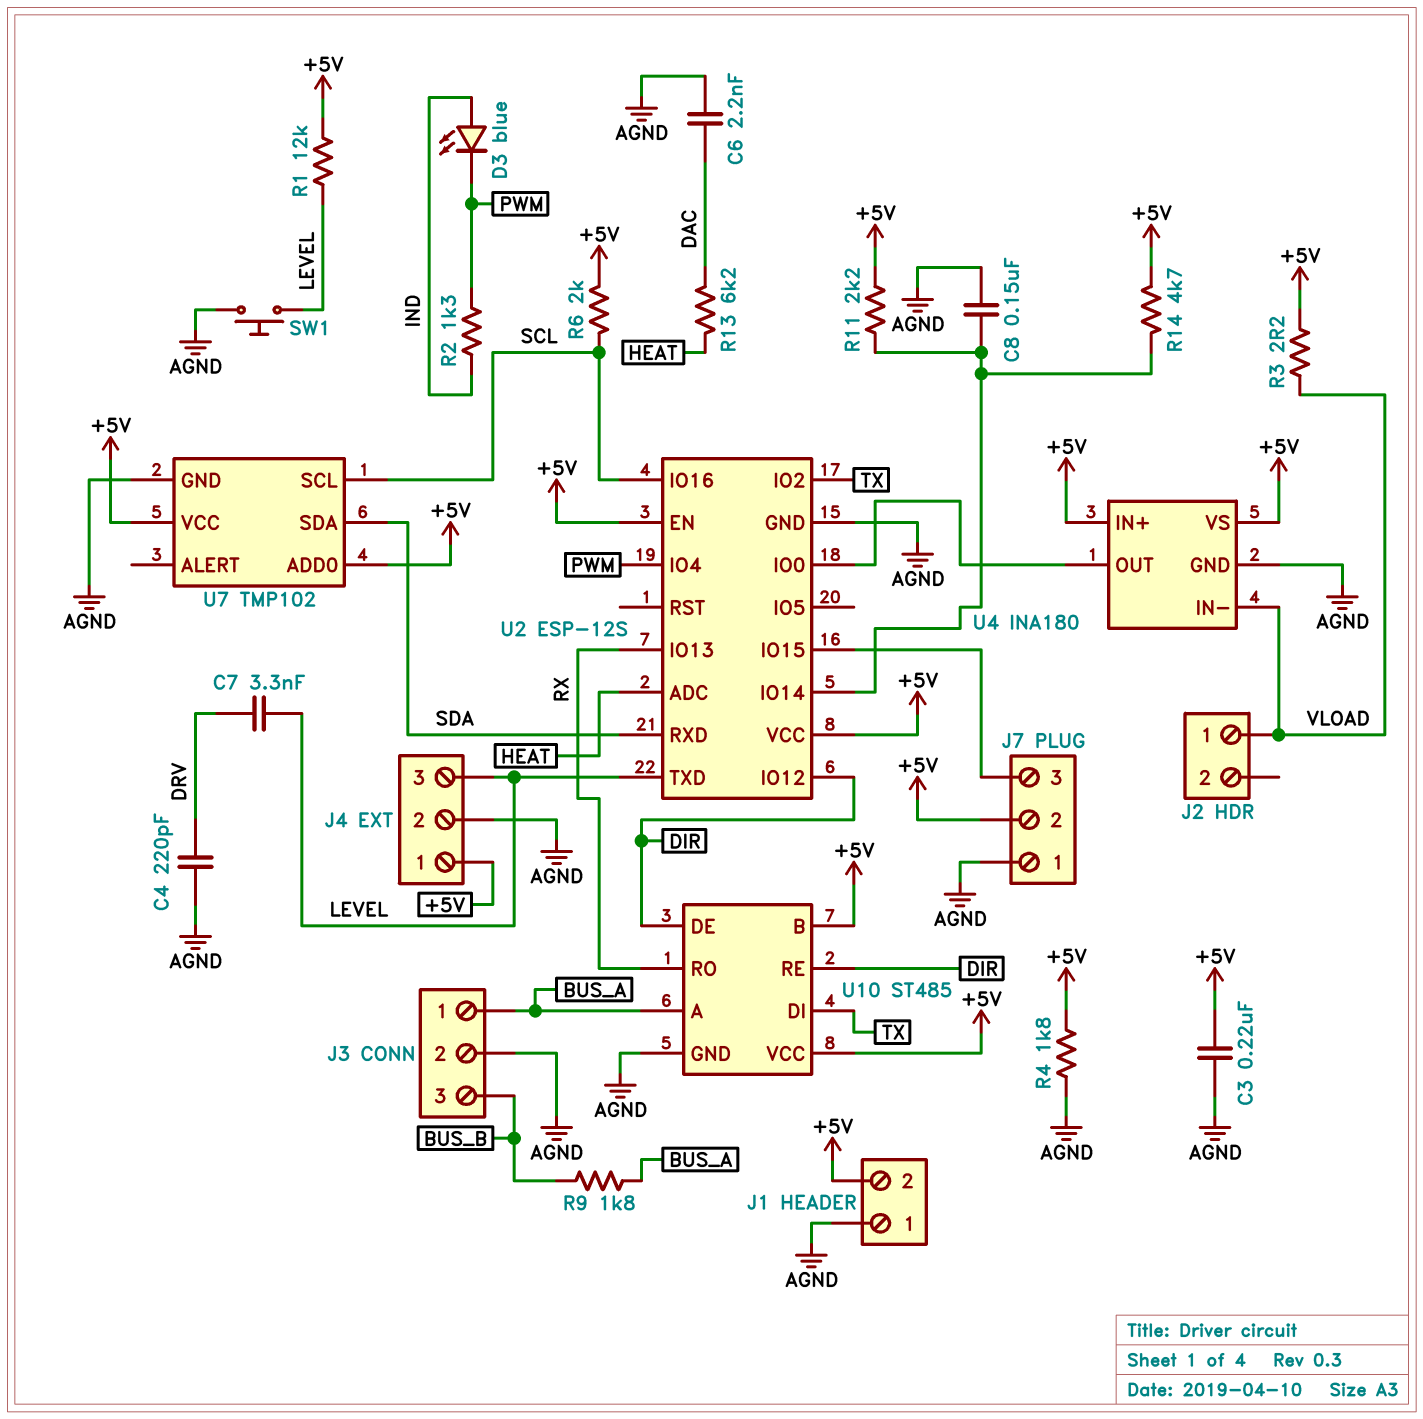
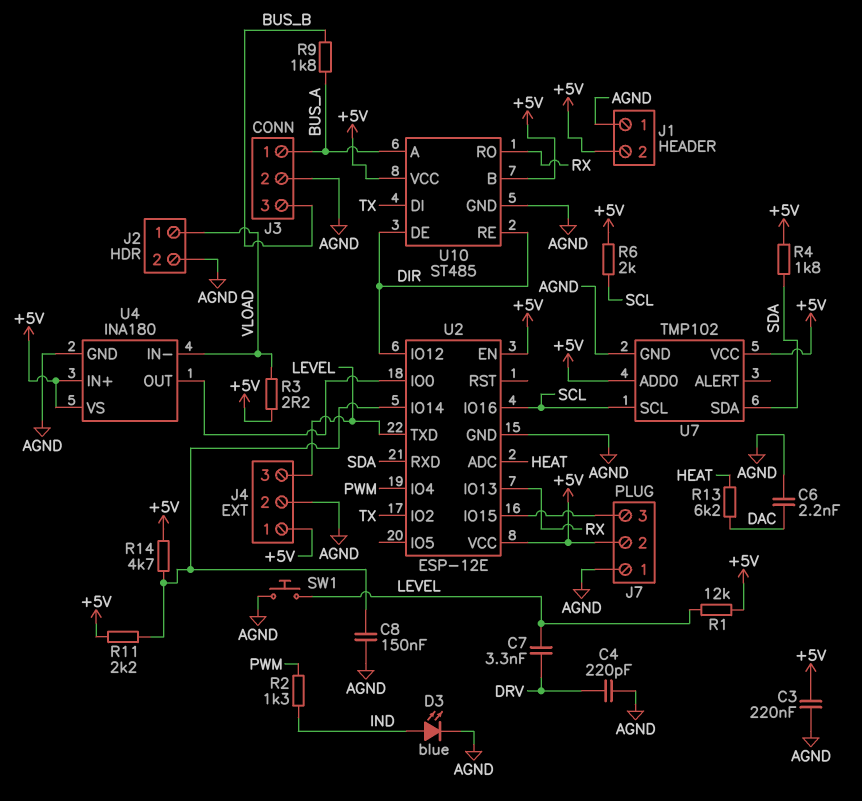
D3: LED blue (A IND, K PWM) -> LED blue (A IND, K AGND)
J2 pin 2: none -> AGND
R4: 1.8k (+5V, AGND) -> 1.8k (+5V, SDA)
U2: ESP-12S -> ESP-12E

